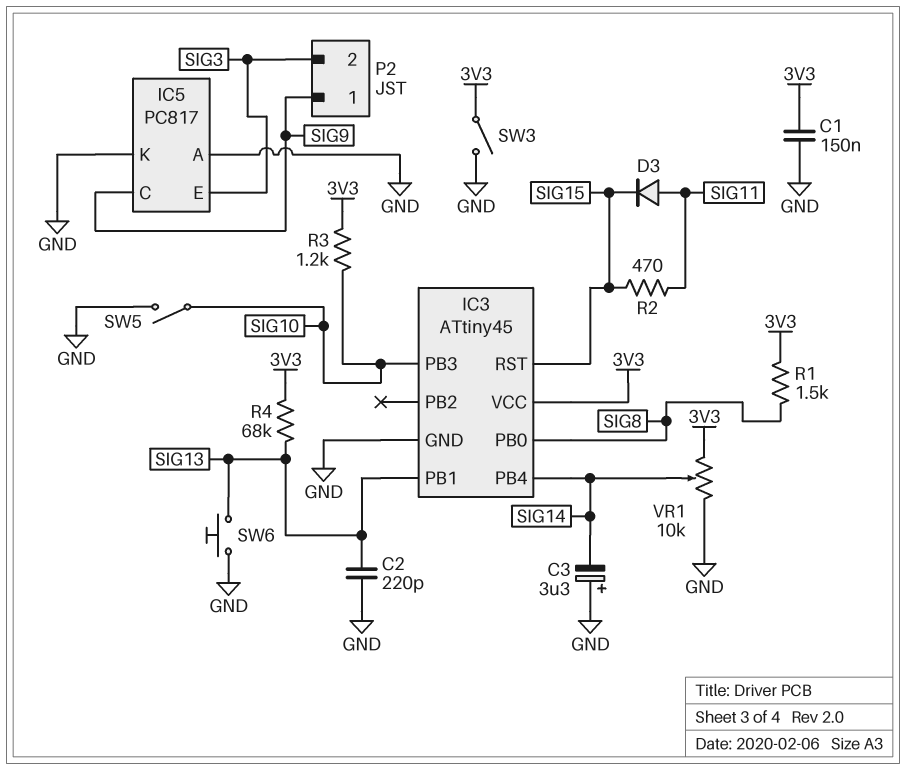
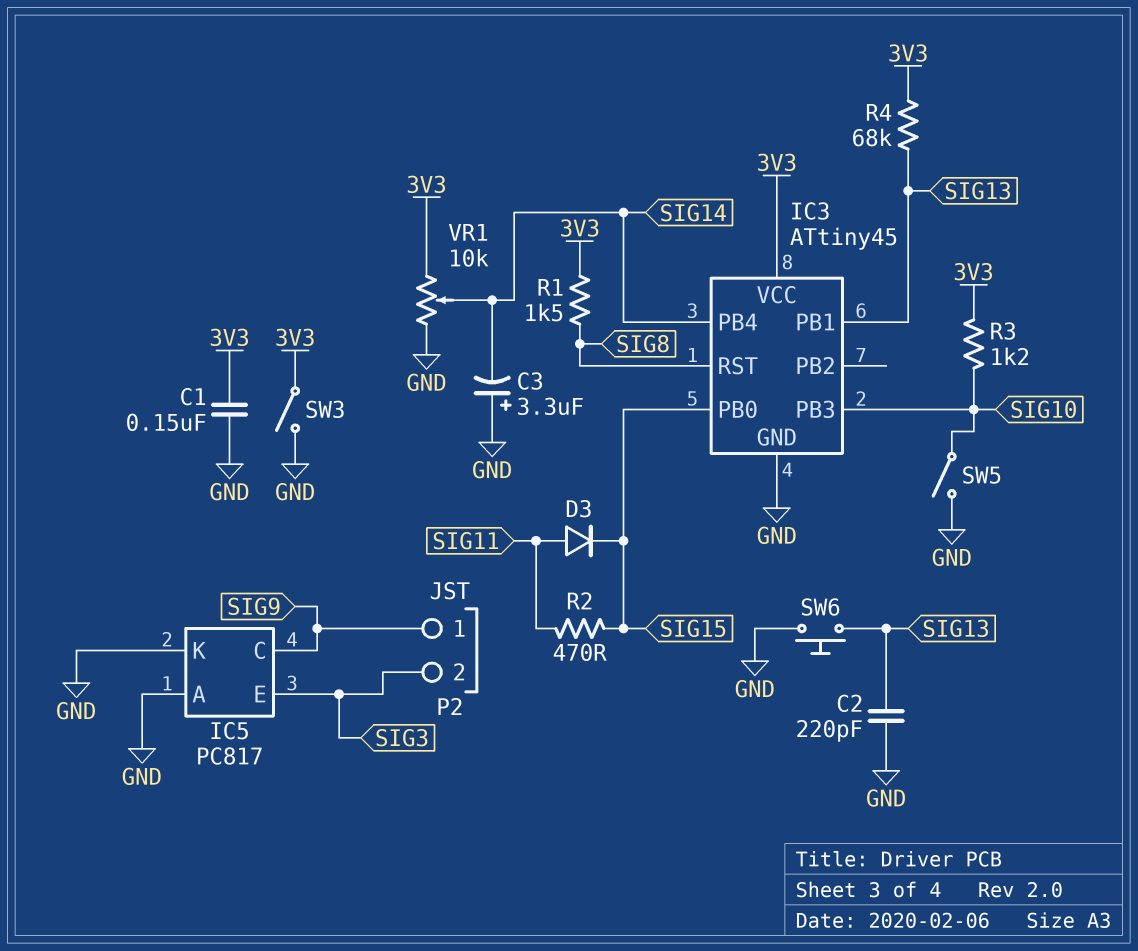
IC3 pin PB0: SIG8 -> SIG15
IC3 pin RST: SIG15 -> SIG8

